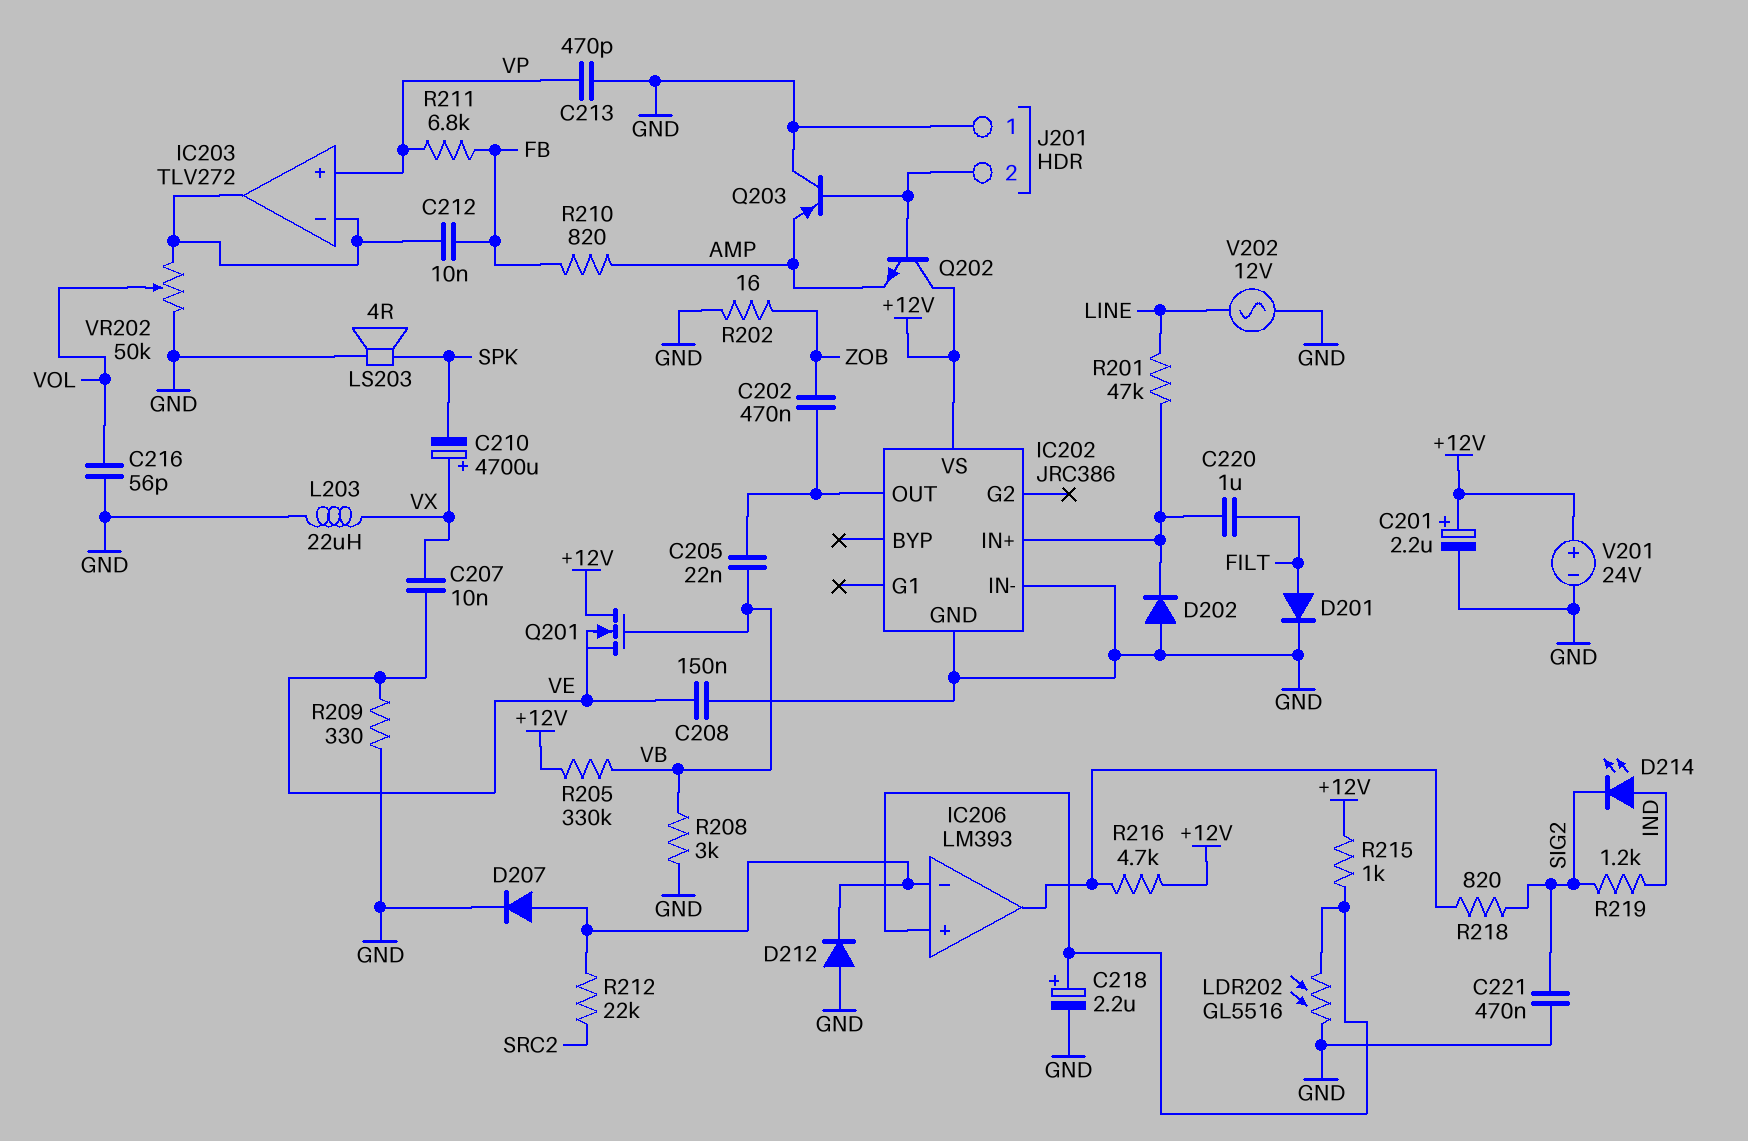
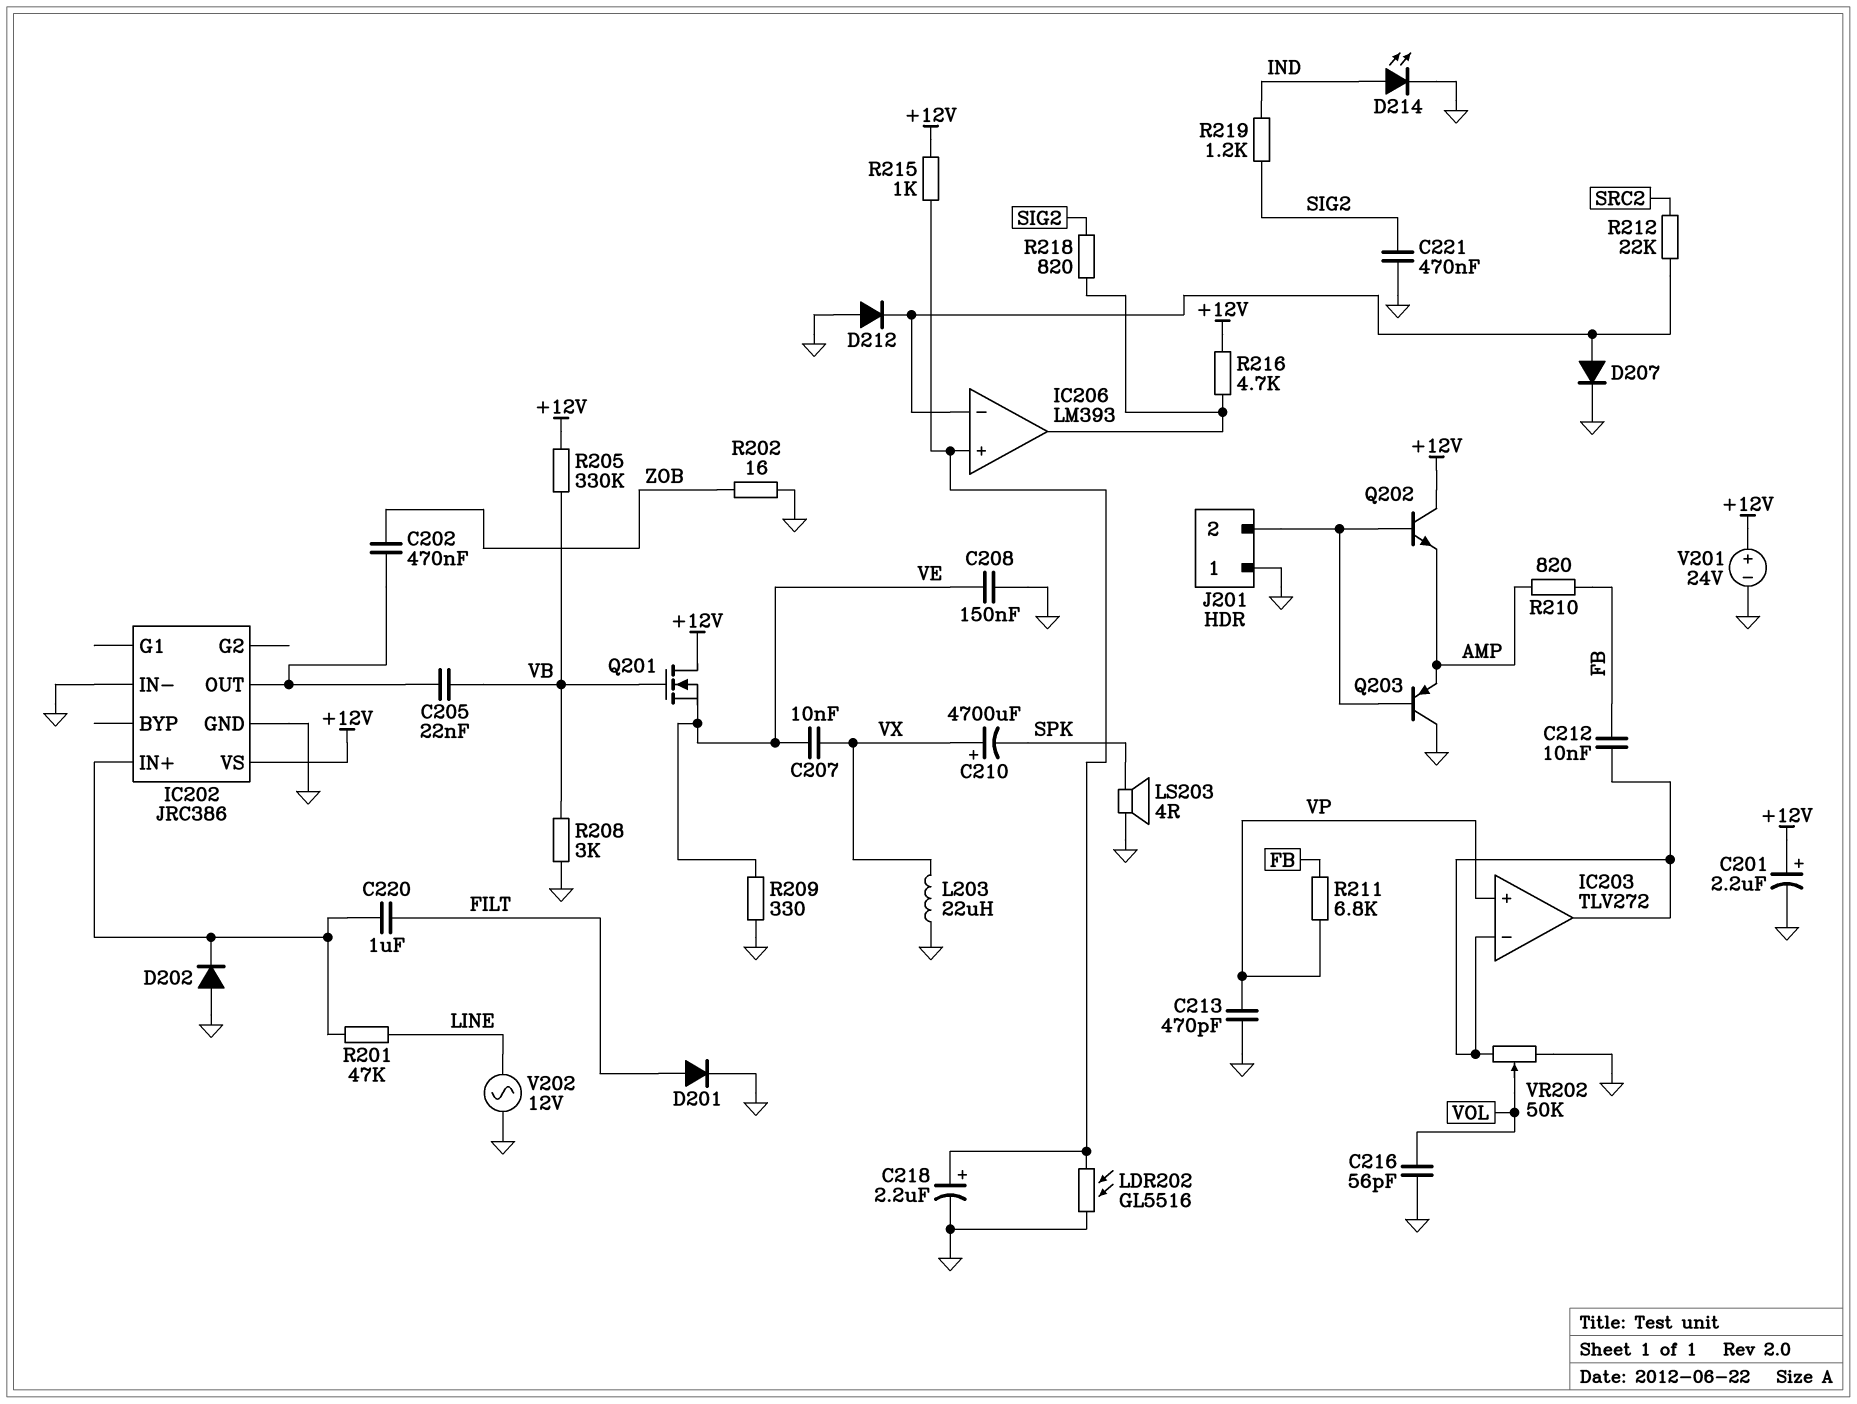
D214: LED (A IND, K SIG2) -> LED (A IND, K GND)

